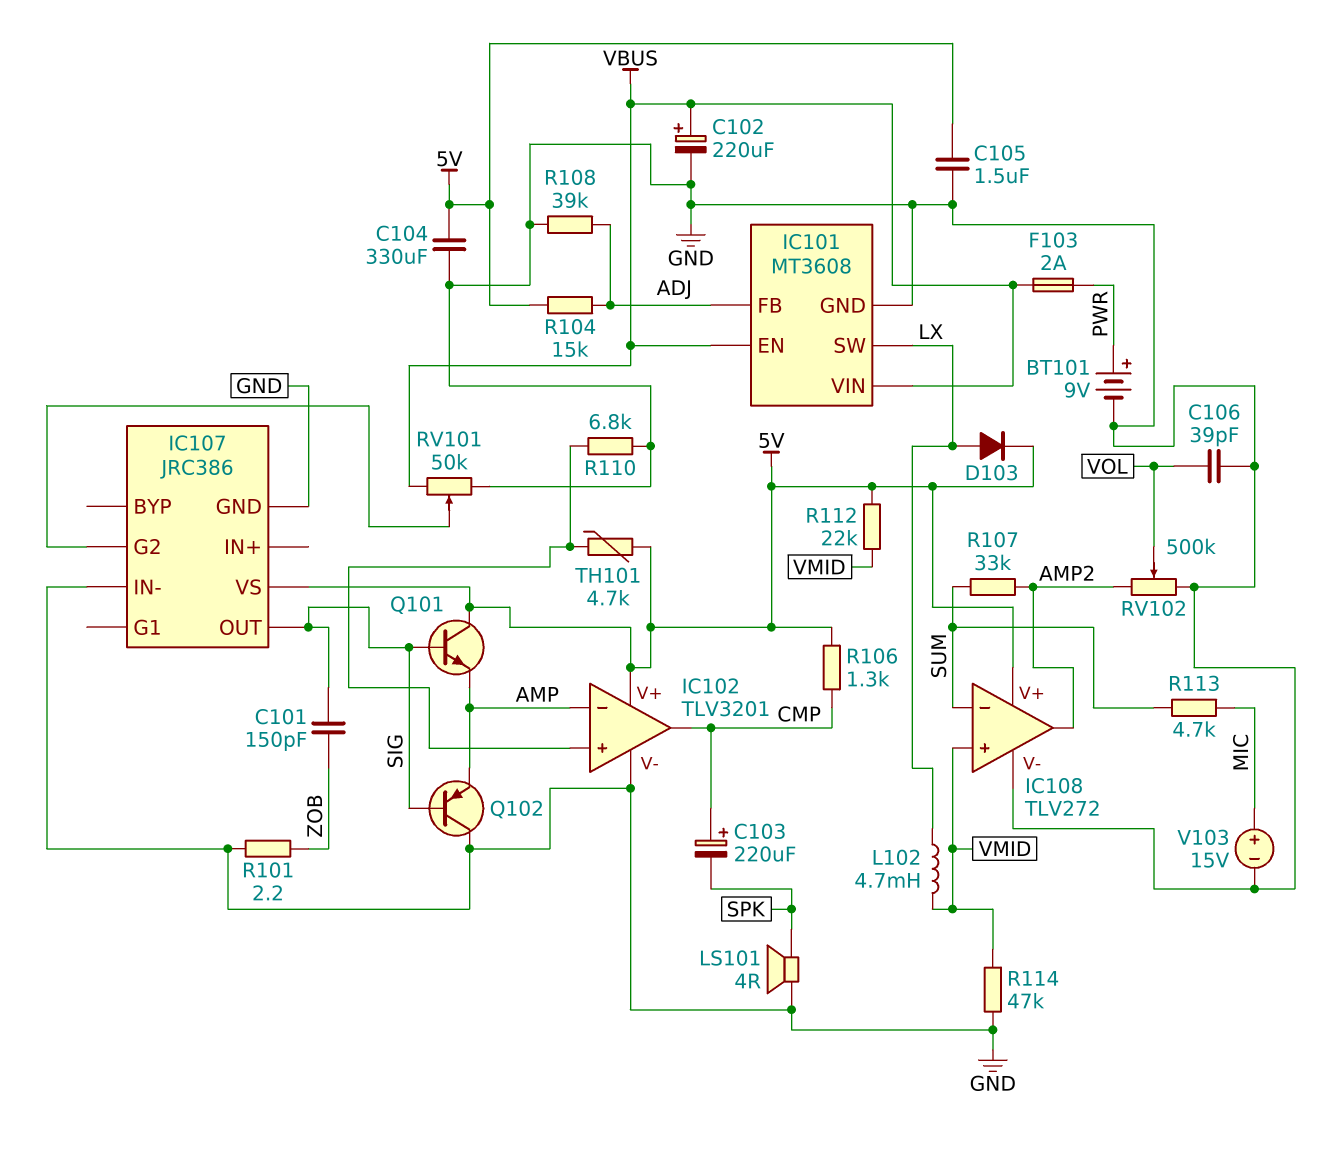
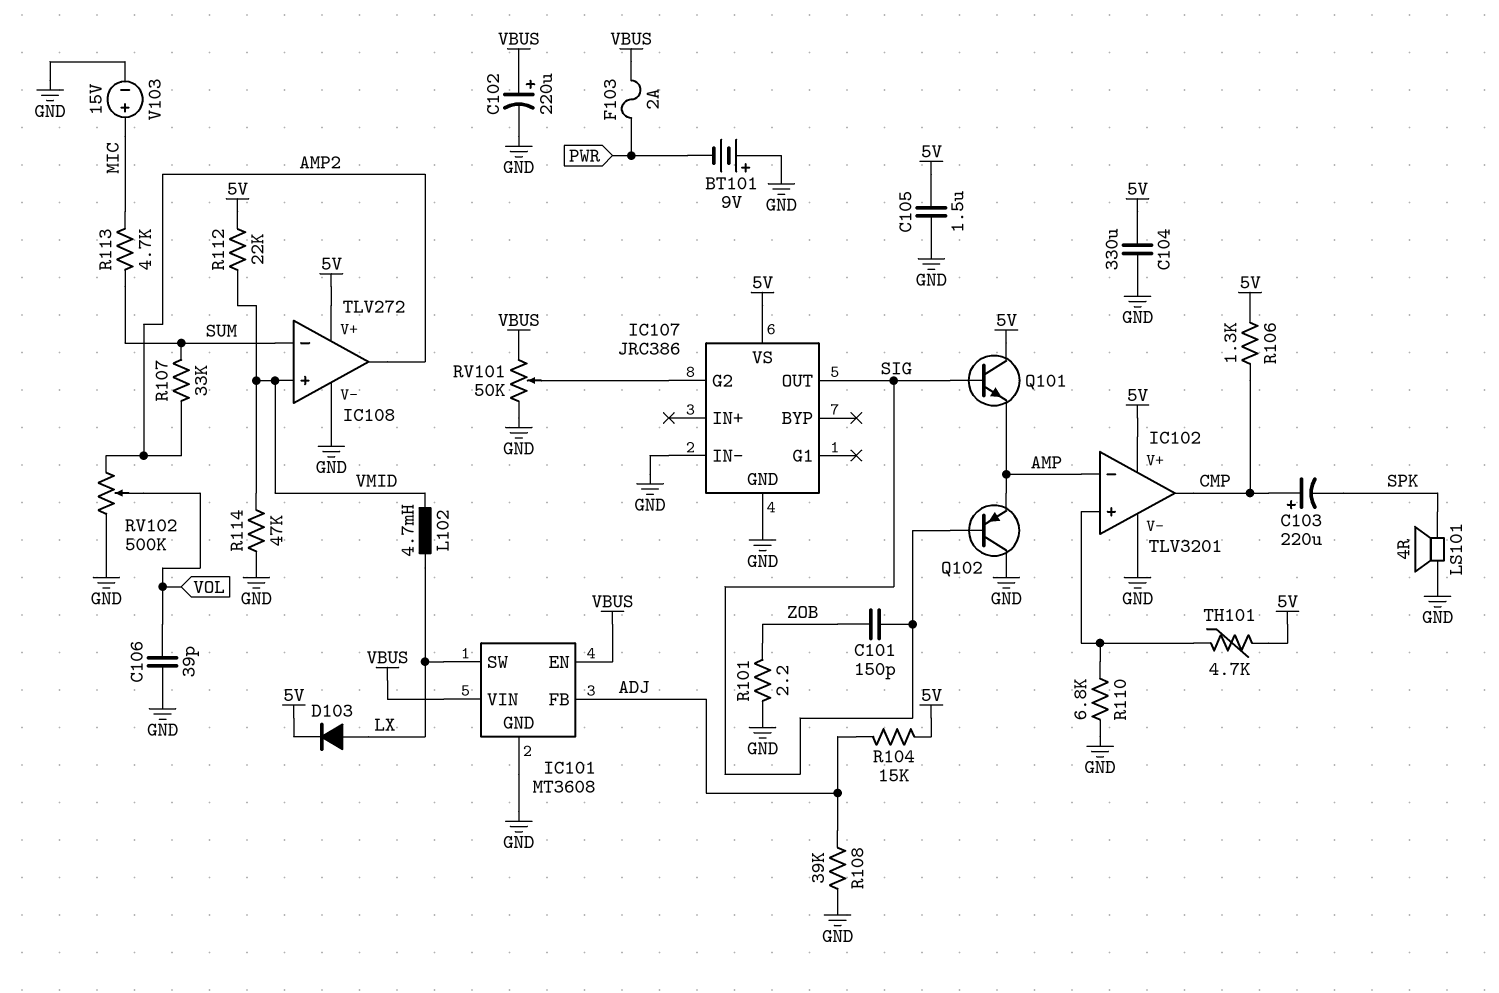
BT101: 9V (plus PWR, minus GND) -> 9V (plus GND, minus PWR)

